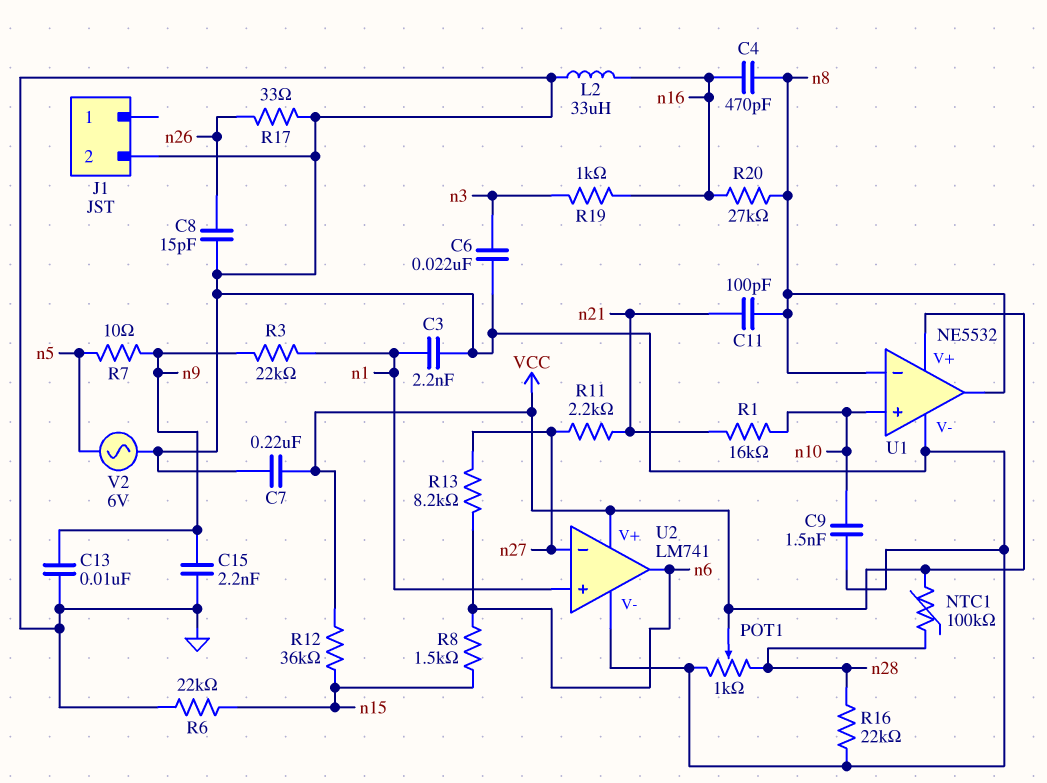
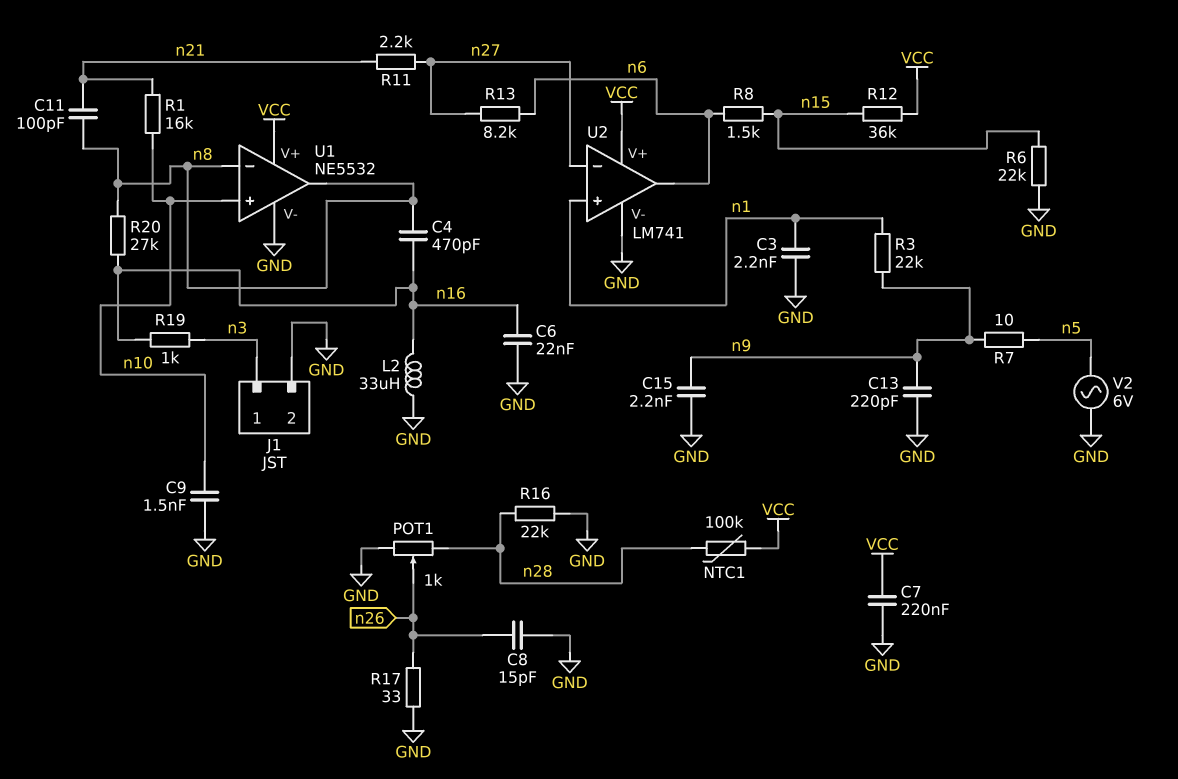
C6: 22nF (GND, n3) -> 22nF (GND, n16)
C13: 10nF (GND, n9) -> 220pF (GND, n9)
J1 pin 1: none -> n3
POT1: 1k (GND, n28, wiper VCC) -> 1k (GND, n28, wiper n26)

